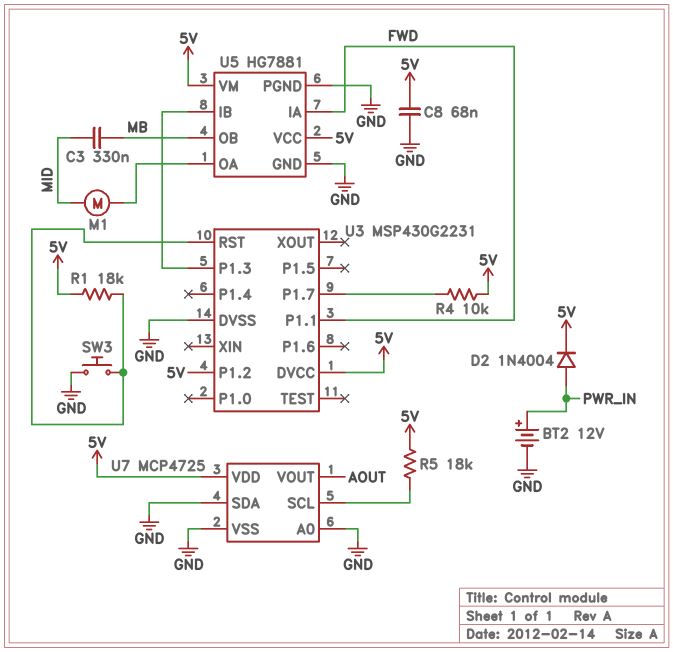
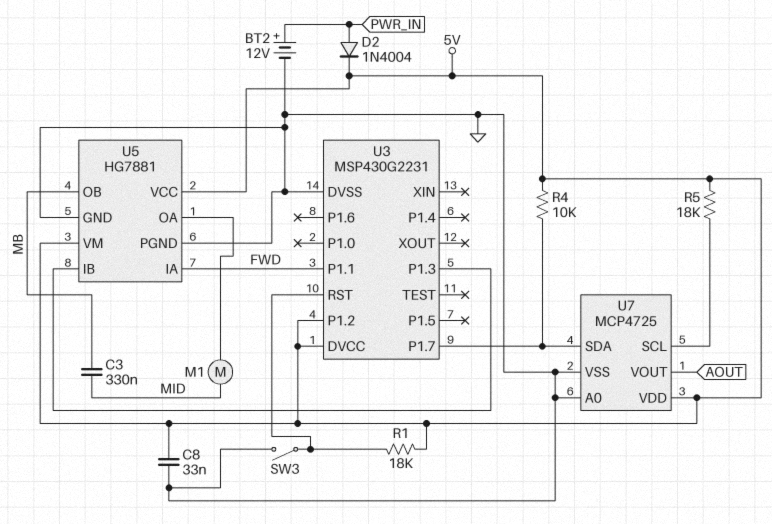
C8: 68nF (5V, GND) -> 33nF (5V, GND)
SW3: button (GND, U3/RST) -> switch (GND, U3/RST)
U7 pin SDA: GND -> U3/P1.7

